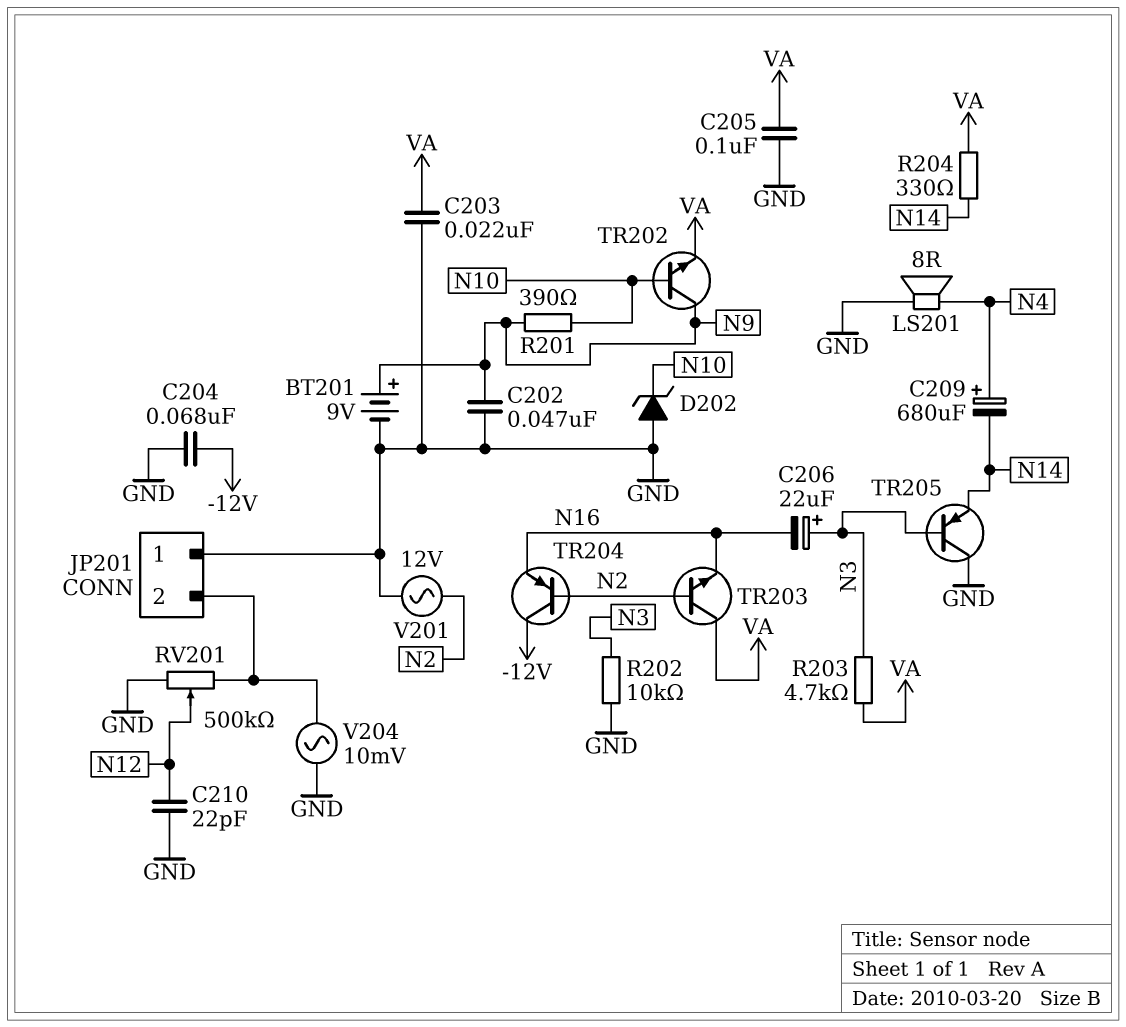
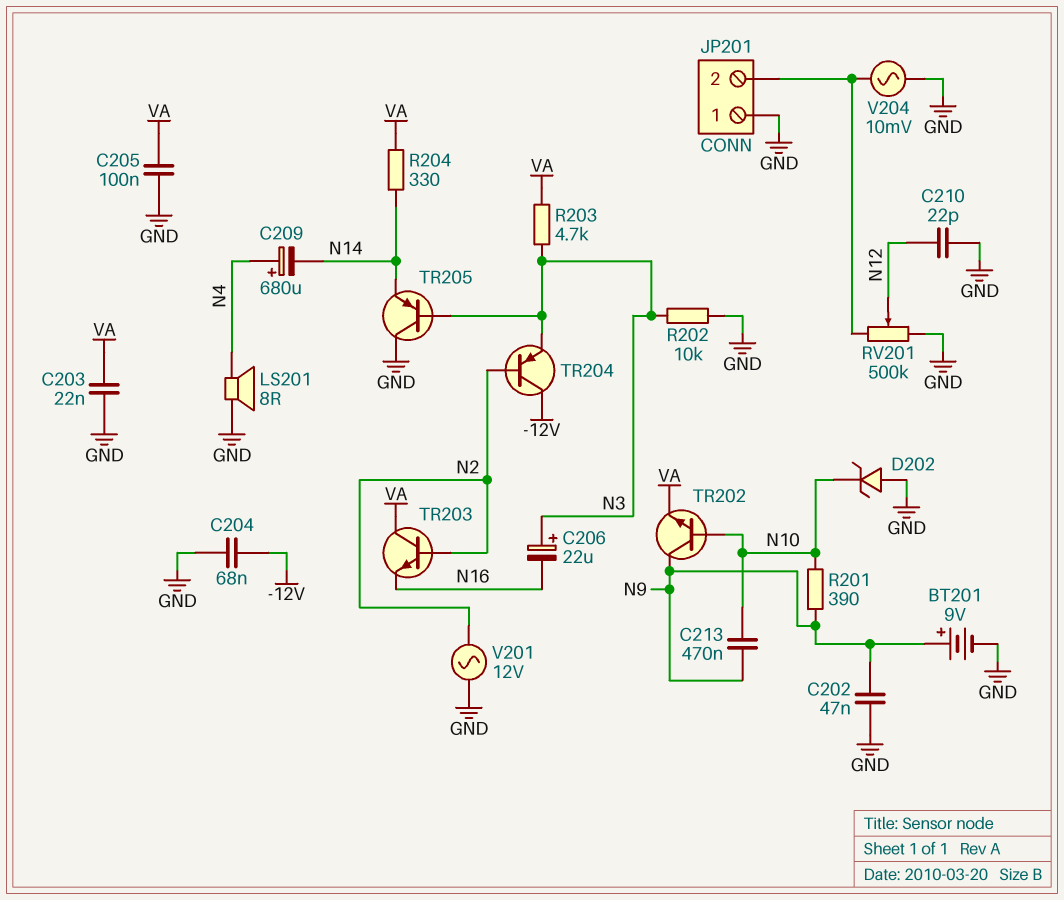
C213: none -> 470nF (N9, N10)
TR204: PNP (B N2, C -12V, E N16) -> PNP (B N2, C -12V, E N3)

